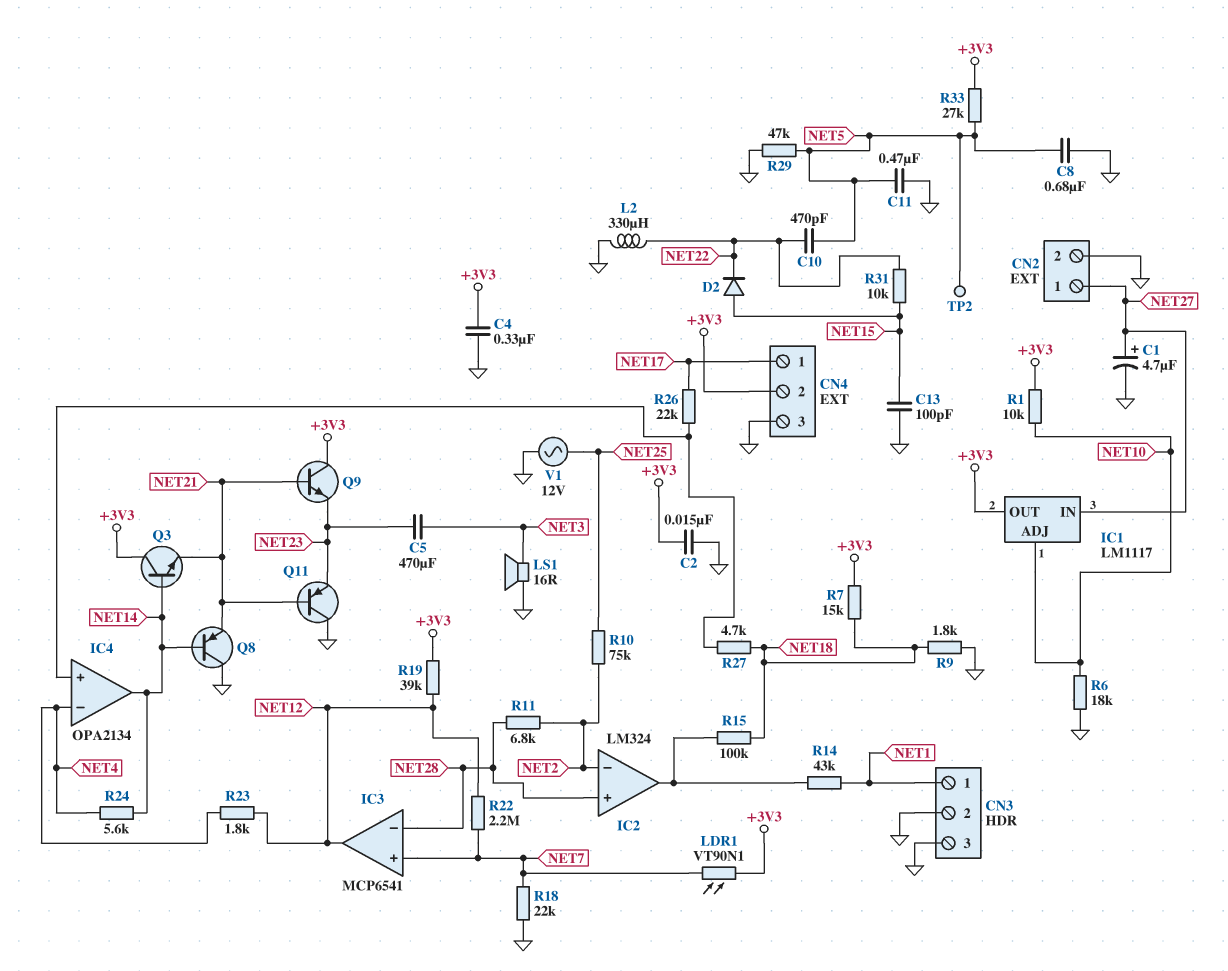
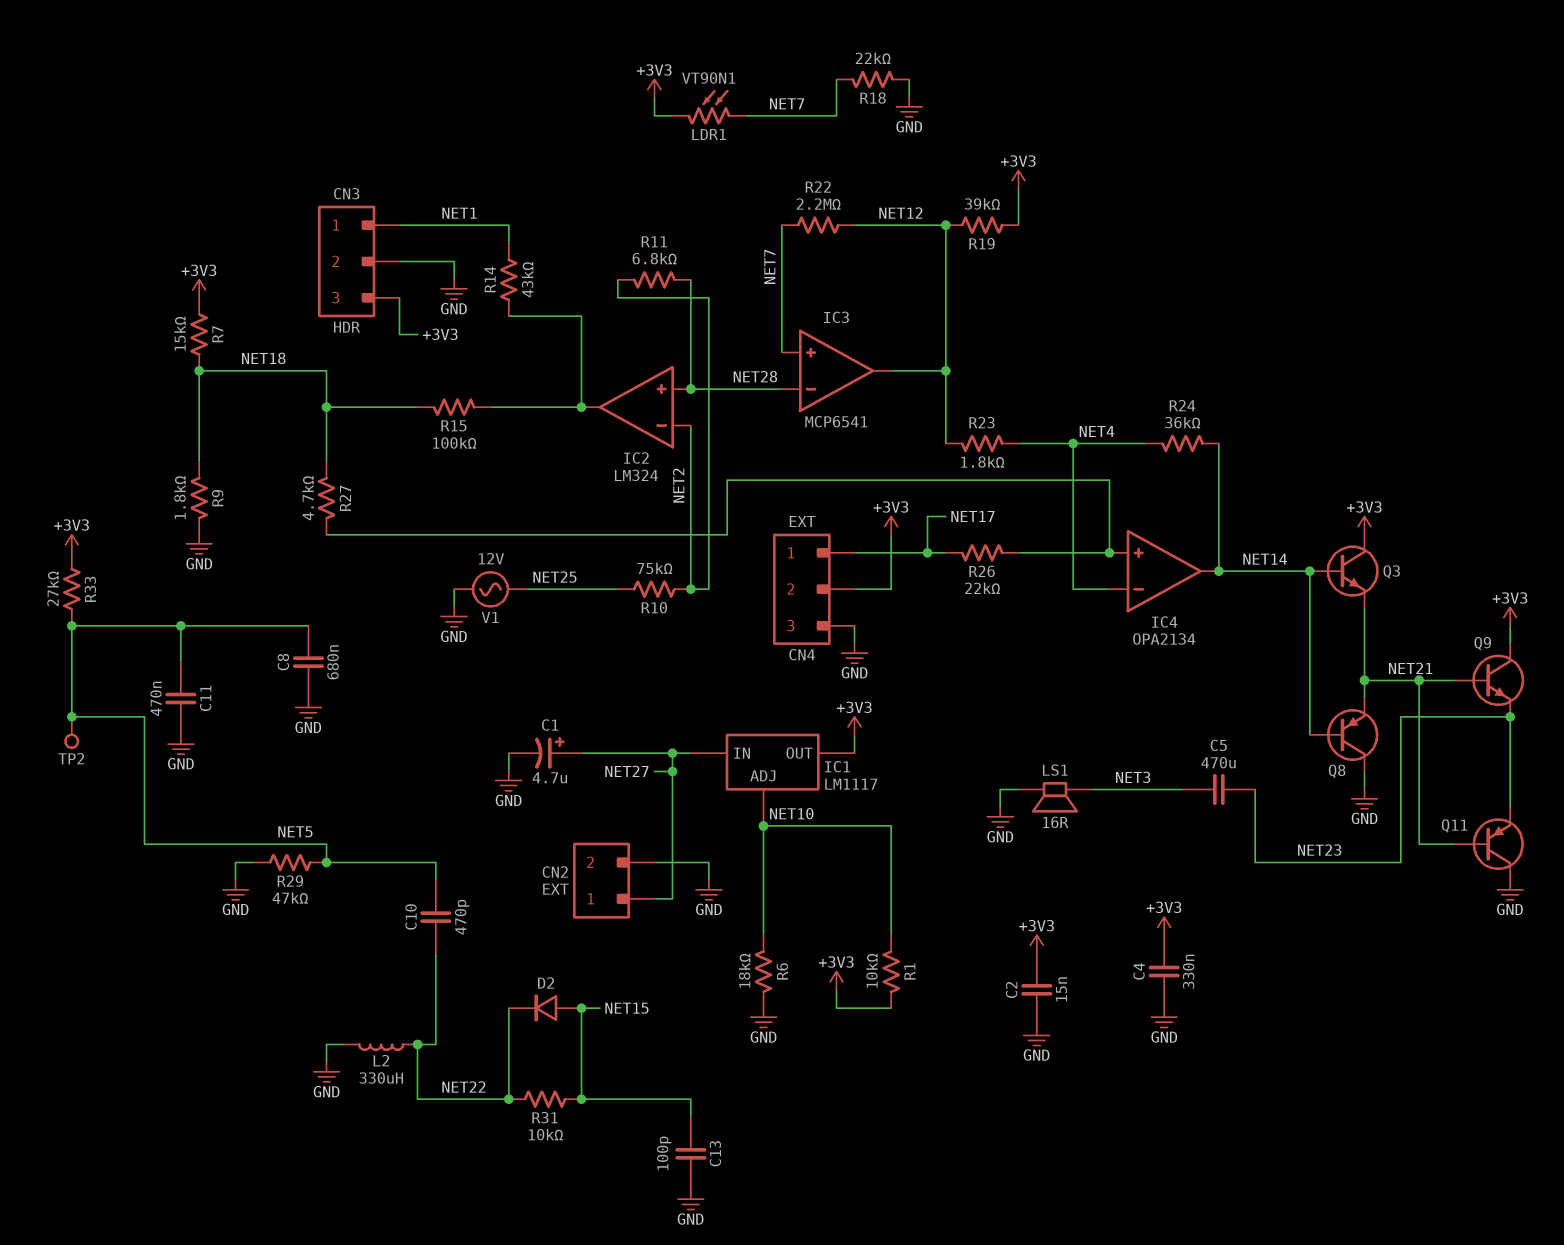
CN3 pin 3: GND -> +3V3
R24: 5.6k (NET4, NET14) -> 36k (NET4, NET14)

